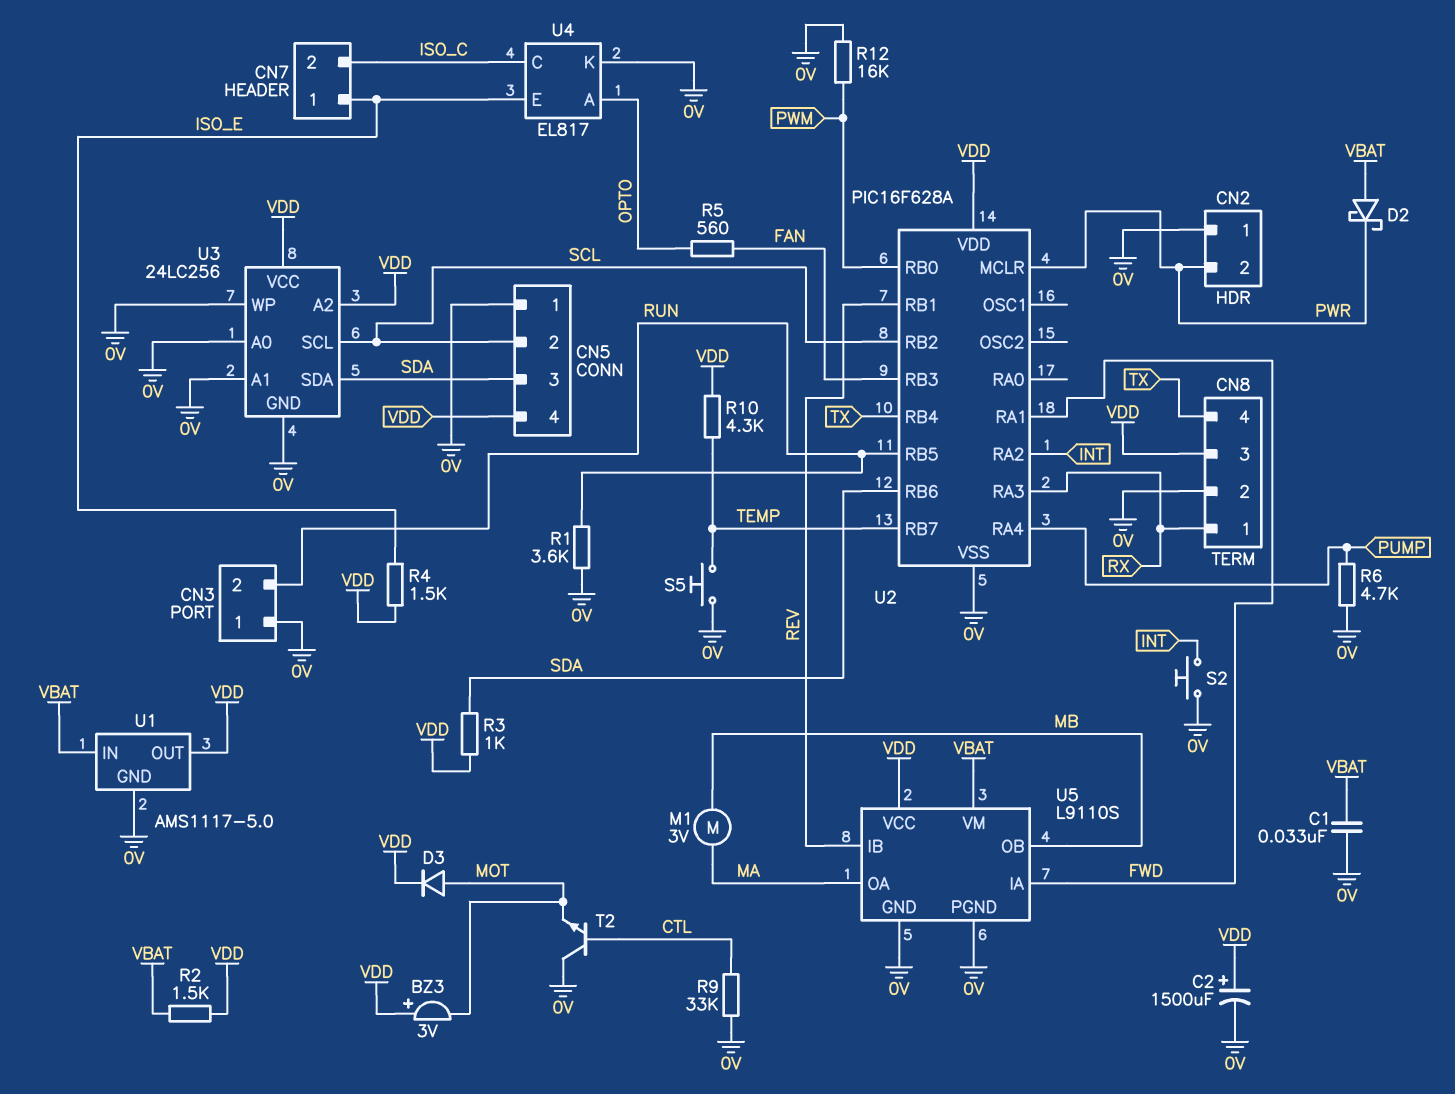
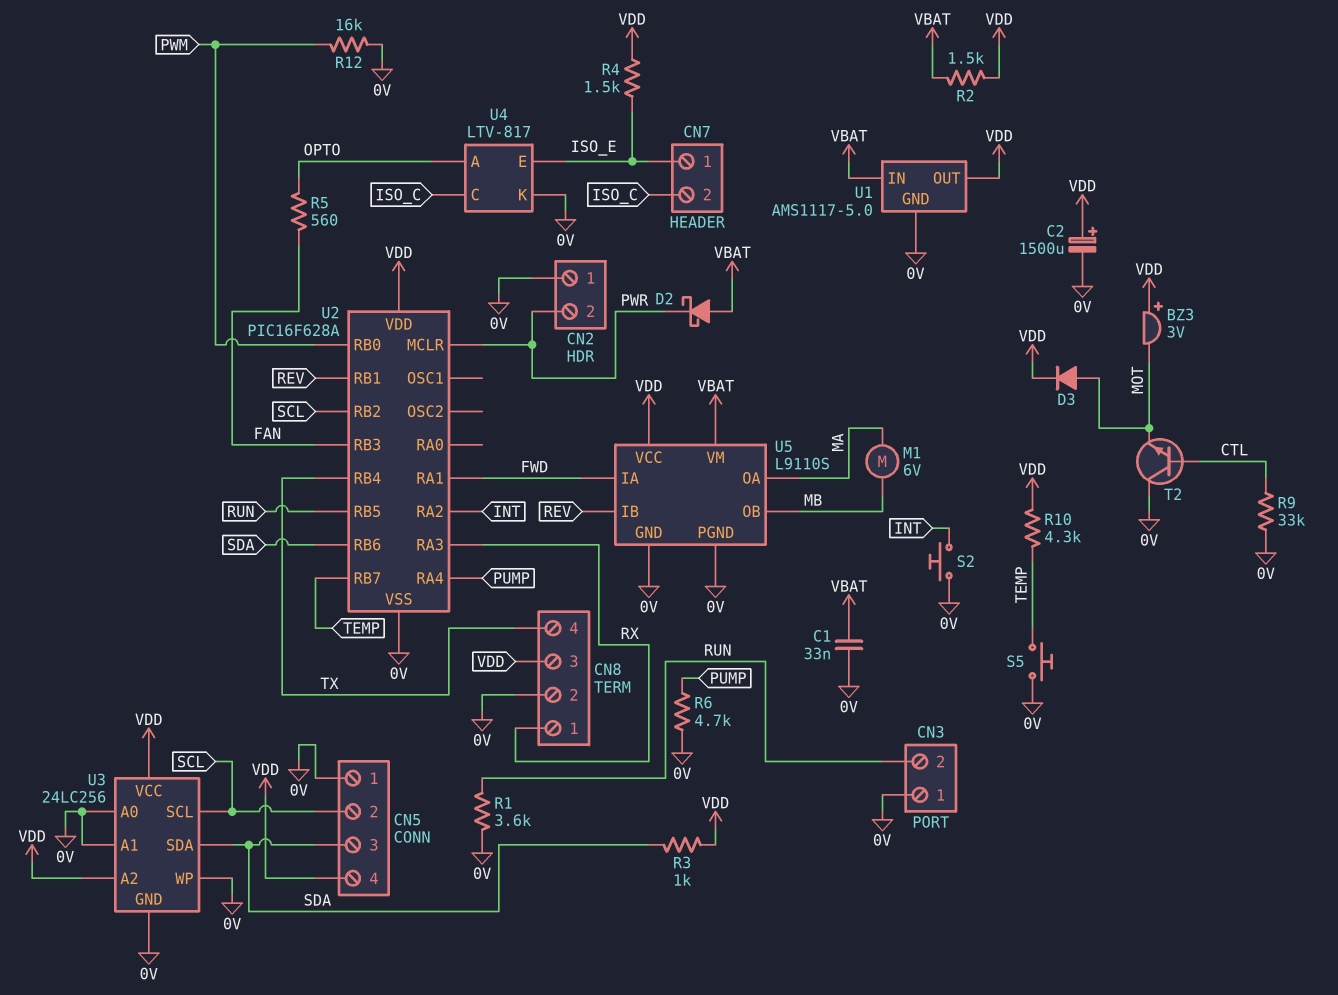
M1: motor 3V (MA, MB) -> motor 6V (MA, MB)
U4: EL817 -> LTV-817

